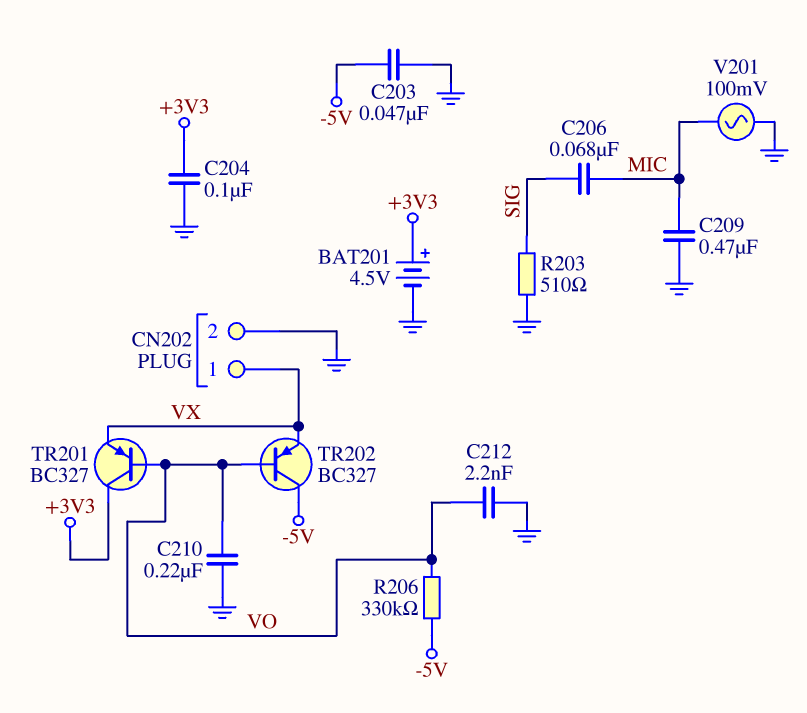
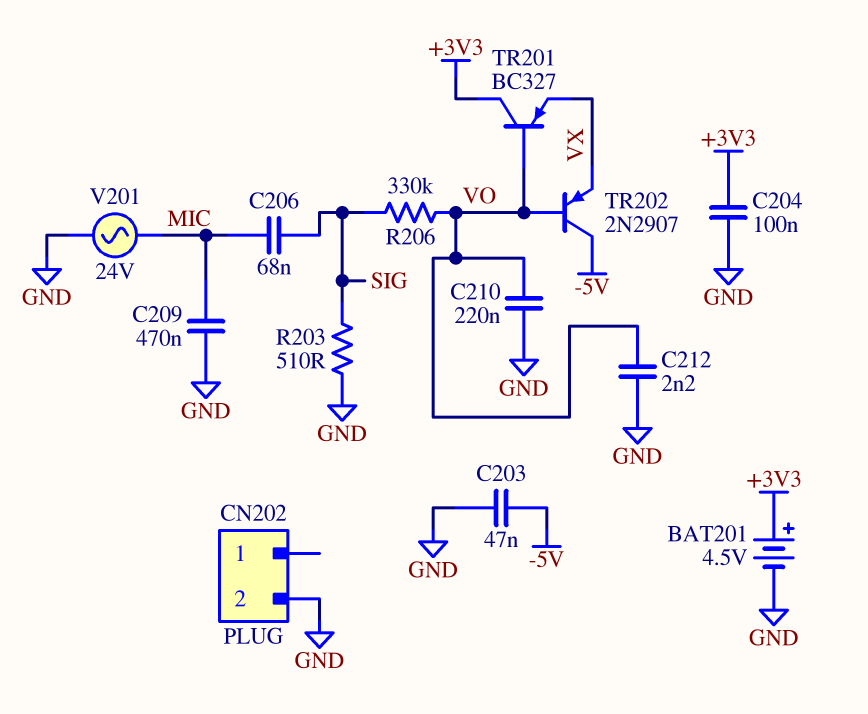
CN202 pin 1: VX -> none
R206: 330k (-5V, VO) -> 330k (SIG, VO)
TR202: PNP BC327 (B VO, C -5V, E VX) -> PNP 2N2907 (B VO, C -5V, E VX)
V201: AC 100mV (GND, MIC) -> AC 24V (GND, MIC)

